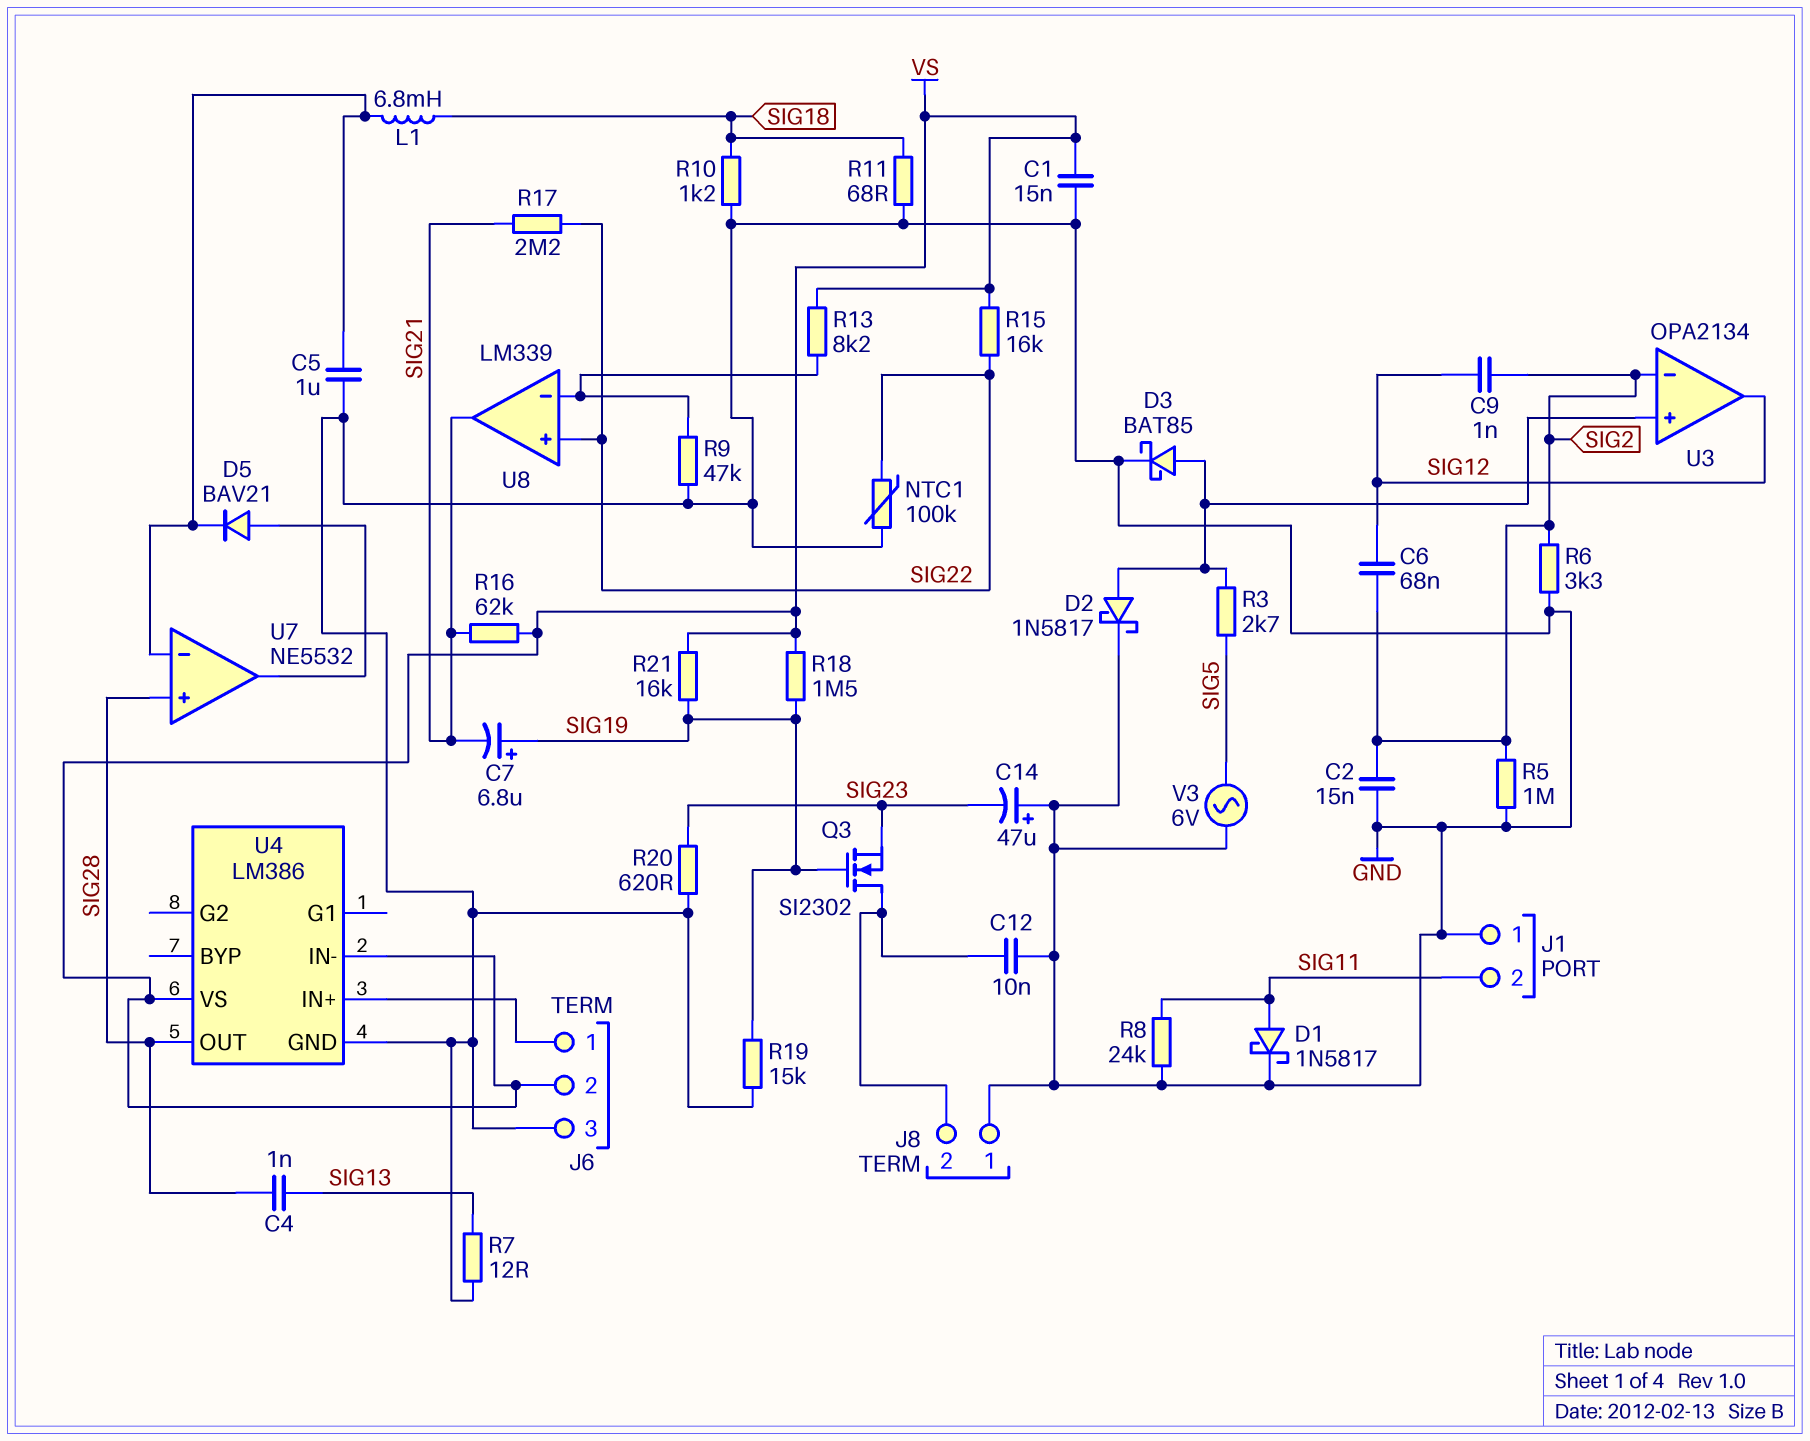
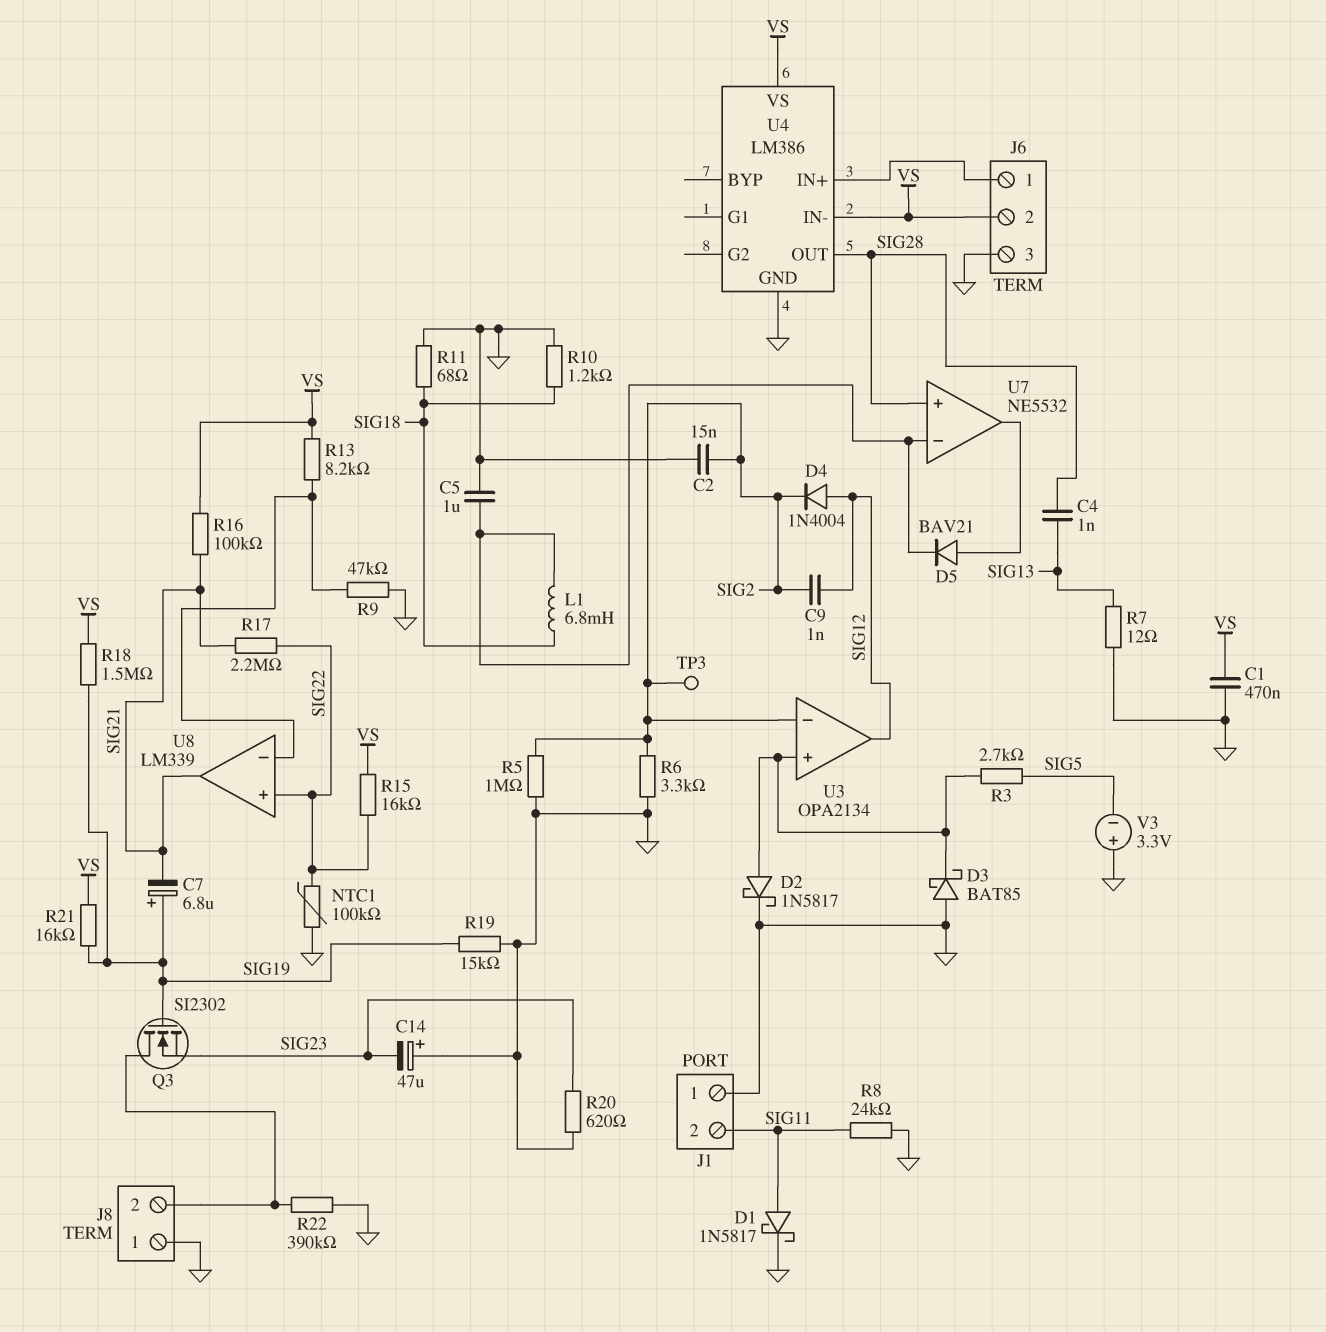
C1: 15nF (GND, VS) -> 470nF (GND, VS)
C6: 68nF (SIG2, SIG12) -> none
C12: 10nF (GND, J8/2) -> none
D3: schottky BAT85 (A U3/in+, K GND) -> schottky BAT85 (A GND, K U3/in+)
D4: none -> diode 1N4004 (A SIG12, K SIG2)
R16: 62k (SIG21, VS) -> 100k (SIG21, VS)
R22: none -> 390k (GND, J8/2)
TP3: none -> test point (SIG2)
V3: AC 6V (GND, SIG5) -> 3.3V (plus GND, minus SIG5)

